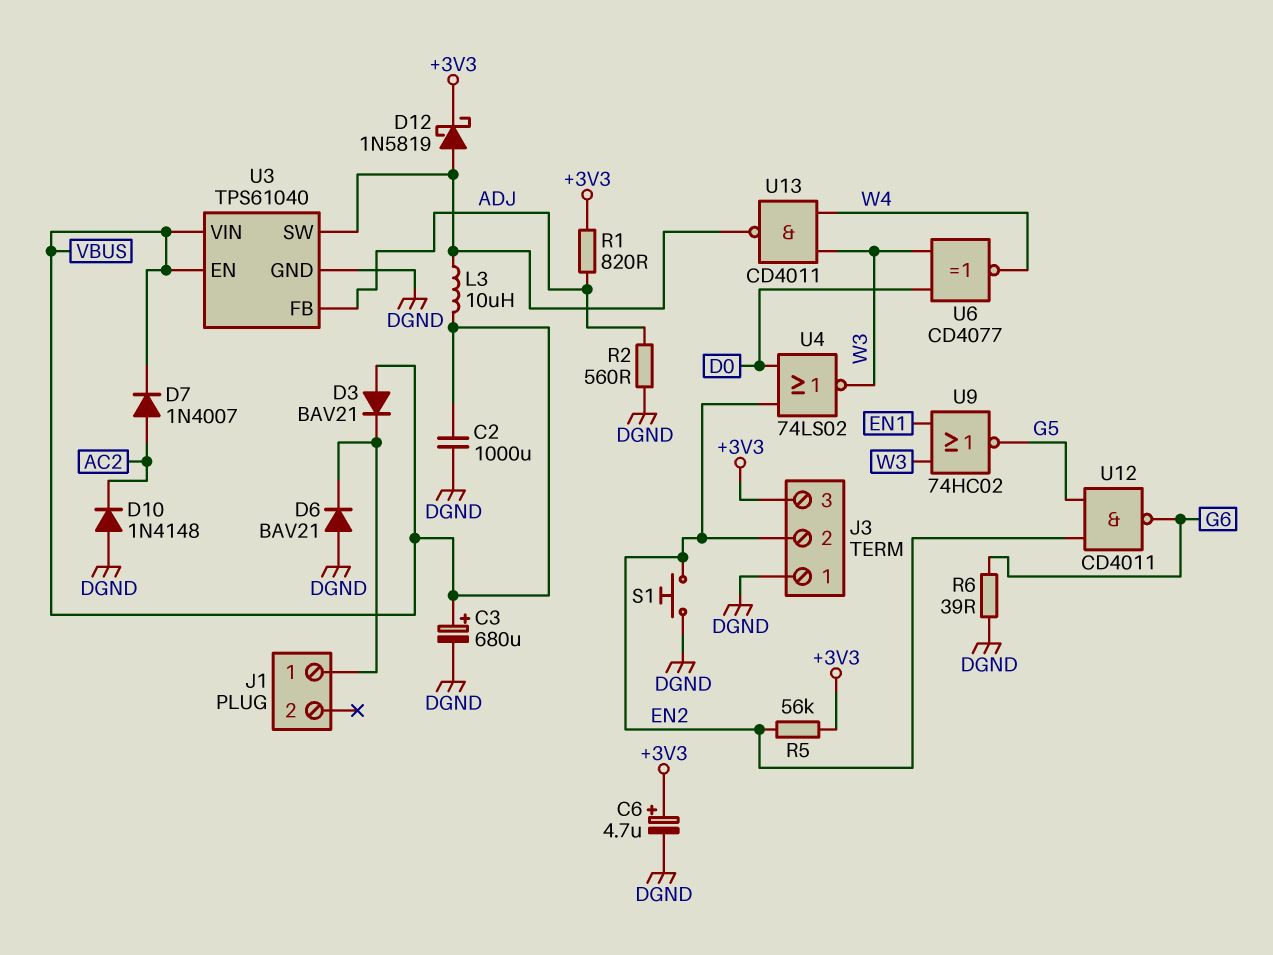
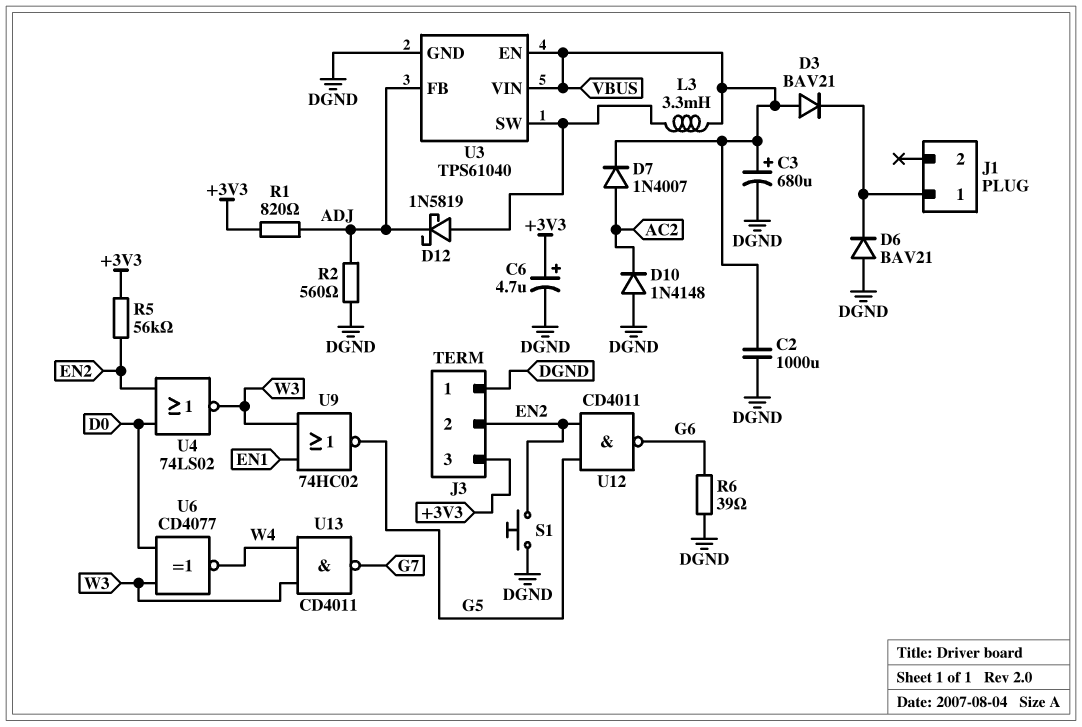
D12: schottky 1N5819 (A U3/SW, K +3V3) -> schottky 1N5819 (A U3/SW, K ADJ)
L3: 10uH (U3/SW, VBUS) -> 3.3mH (U3/SW, VBUS)
U13: NAND CD4011 (in W3, in W4, out U3/SW) -> NAND CD4011 (in W3, in W4, out G7)

